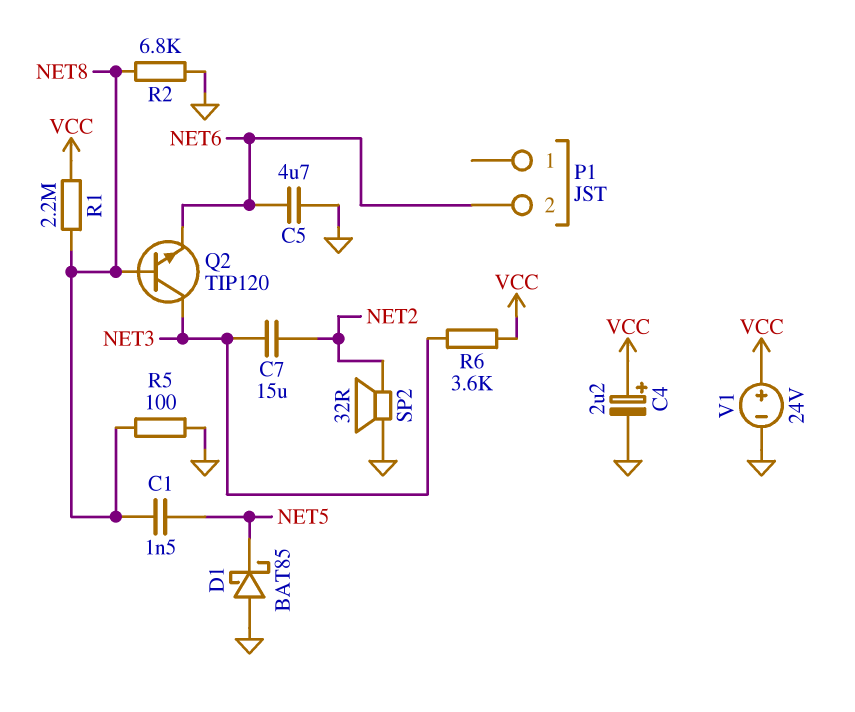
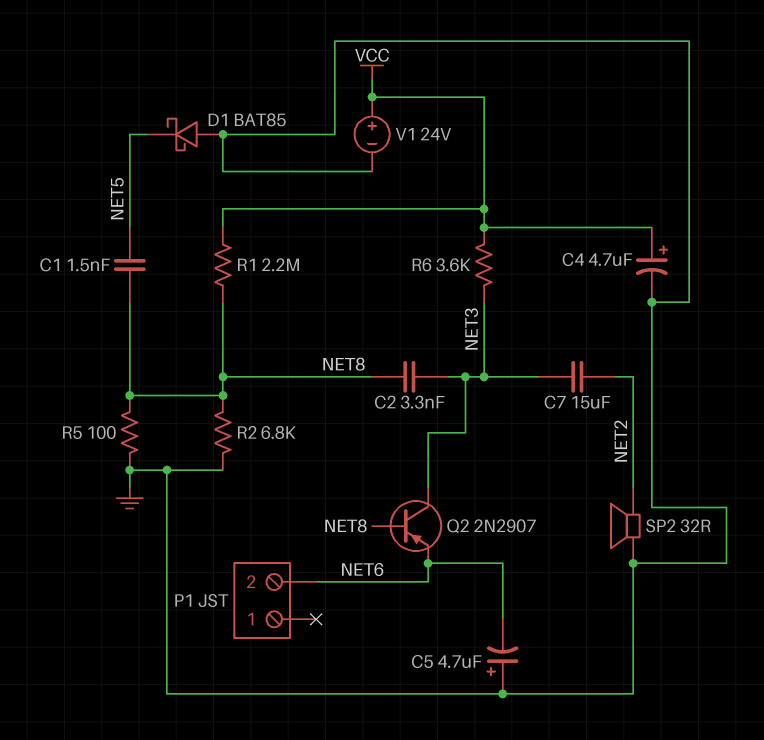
C2: none -> 3.3nF (NET3, NET8)
C4: 2.2uF (plus VCC, minus GND) -> 4.7uF (plus VCC, minus GND)
C5: 4.7uF (GND, NET6) -> 4.7uF (plus GND, minus NET6)
Q2: NPN TIP120 (B NET8, C NET3, E NET6) -> PNP 2N2907 (B NET8, C NET3, E NET6)

